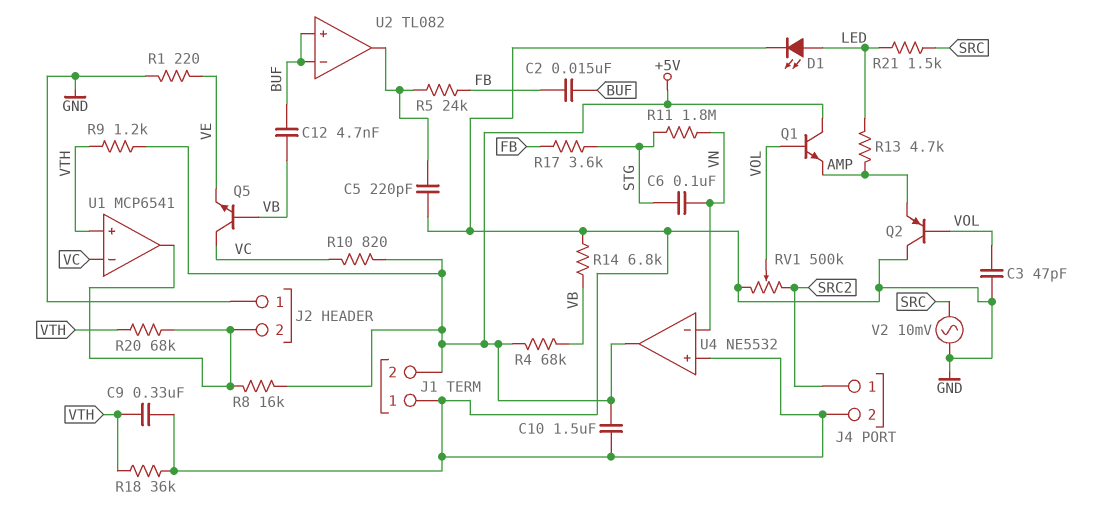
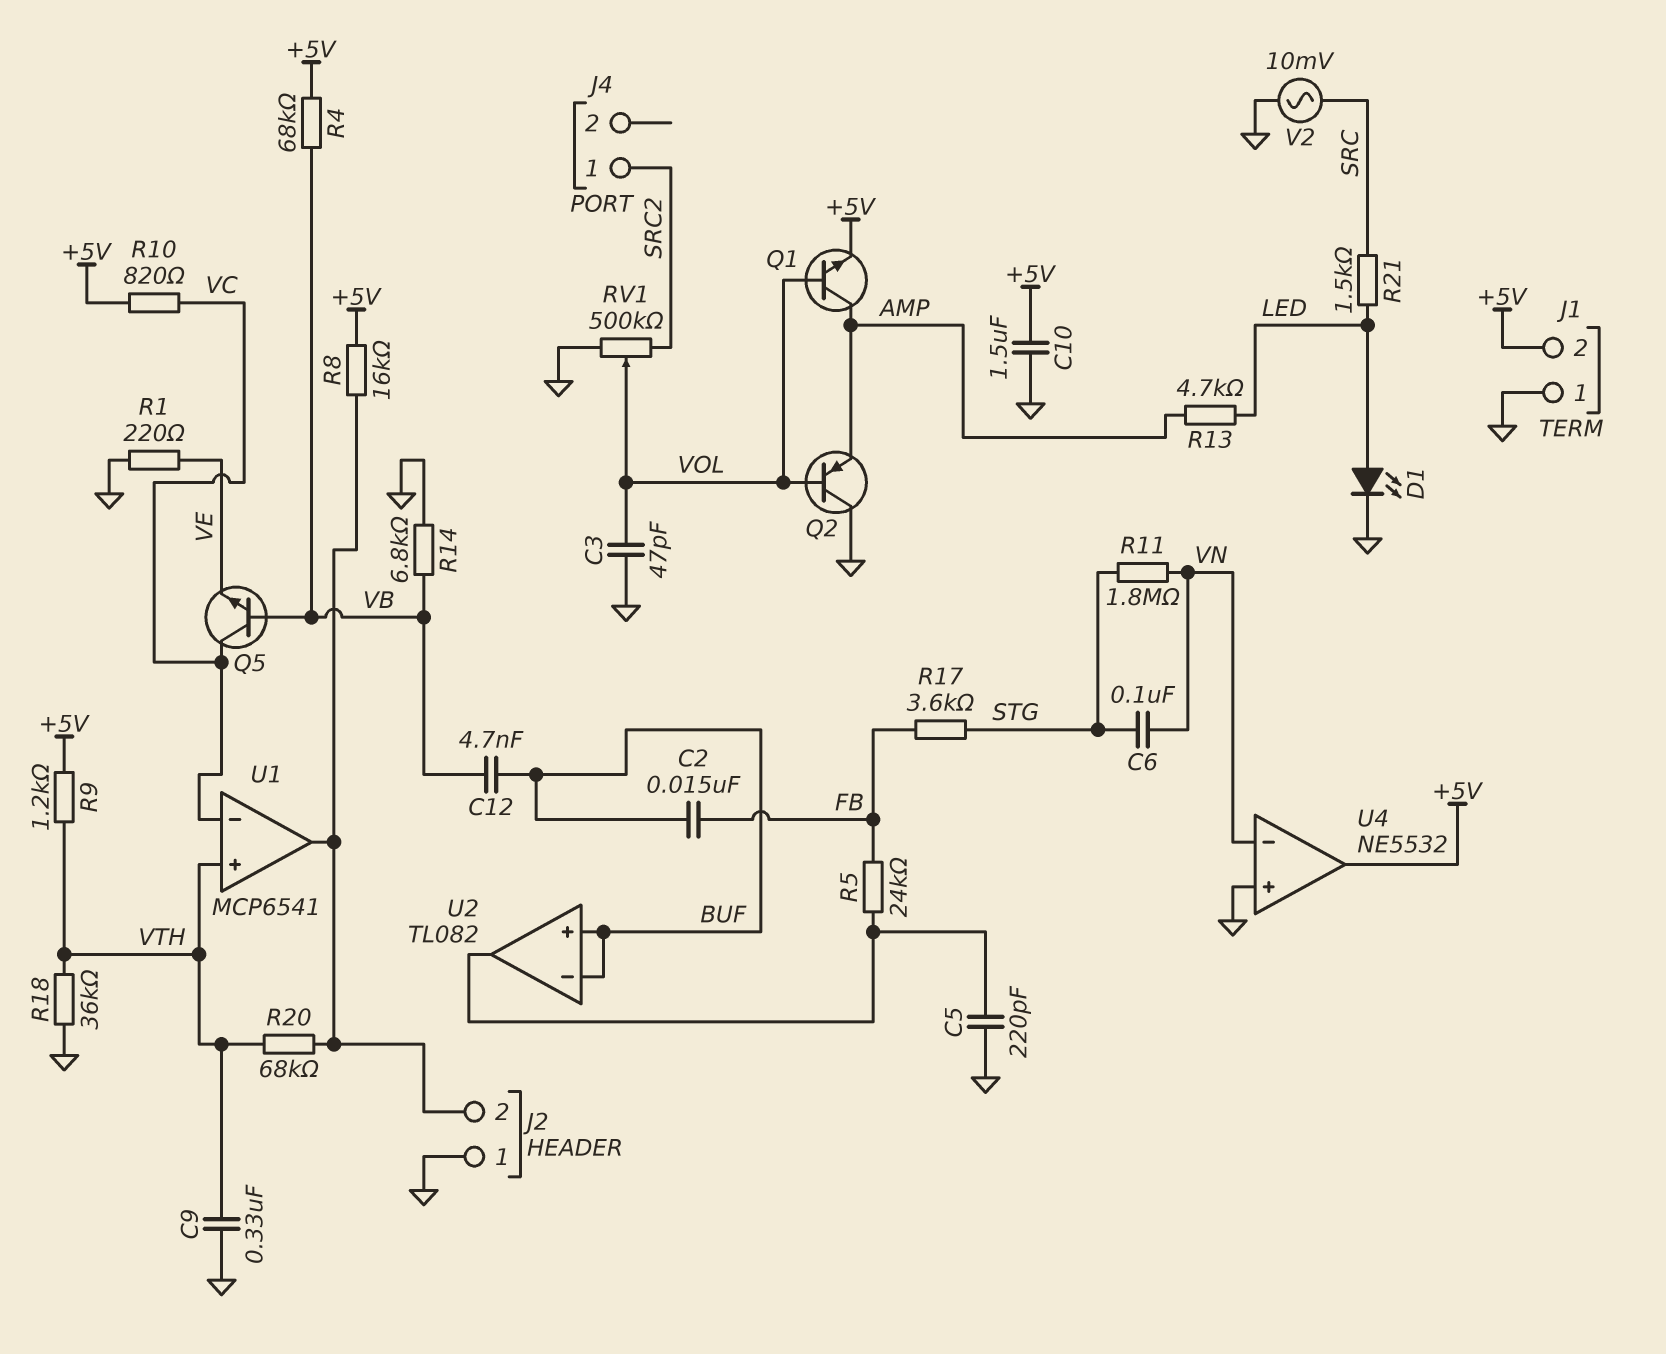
J4 pin 2: GND -> none
Q1: NPN (B VOL, C +5V, E AMP) -> NPN (B VOL, C AMP, E +5V)

